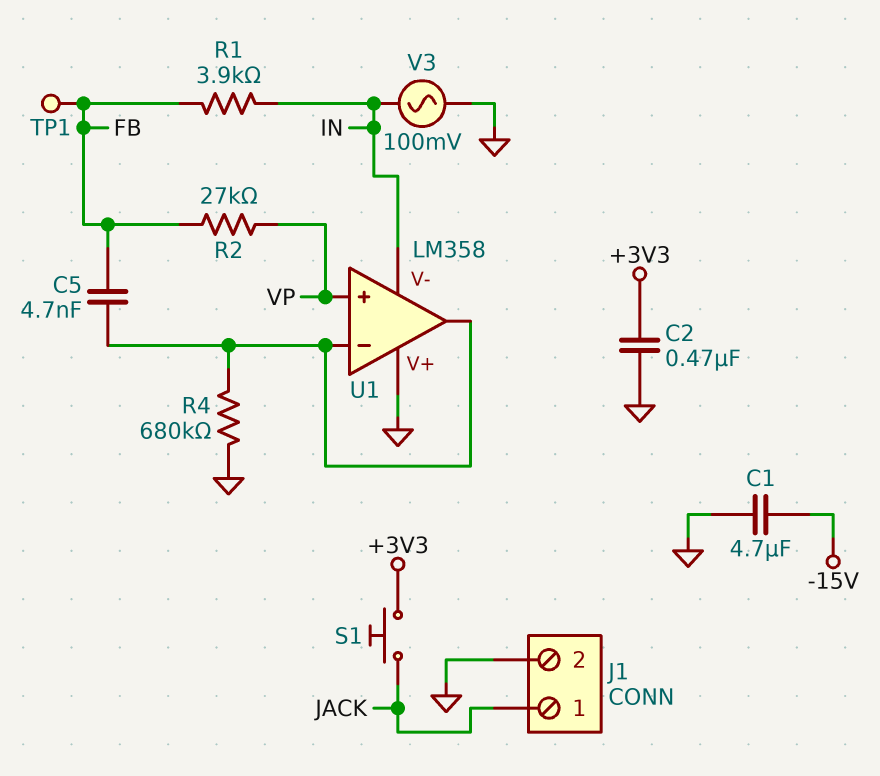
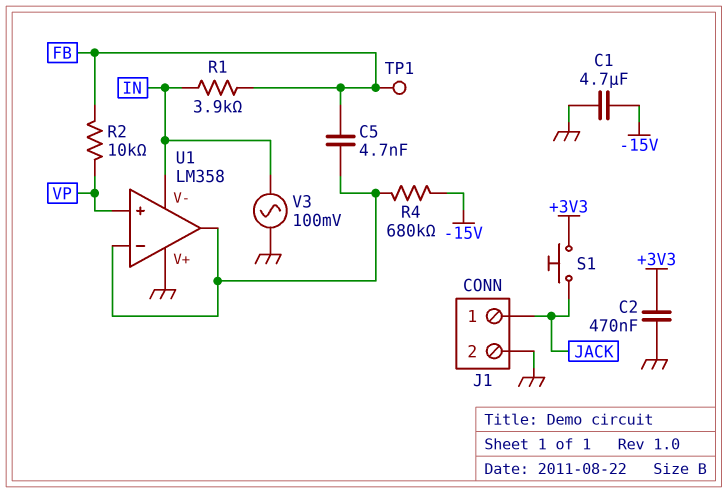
R2: 27k (FB, VP) -> 10k (FB, VP)
R4: 680k (GND, U1/in-) -> 680k (-15V, U1/in-)

